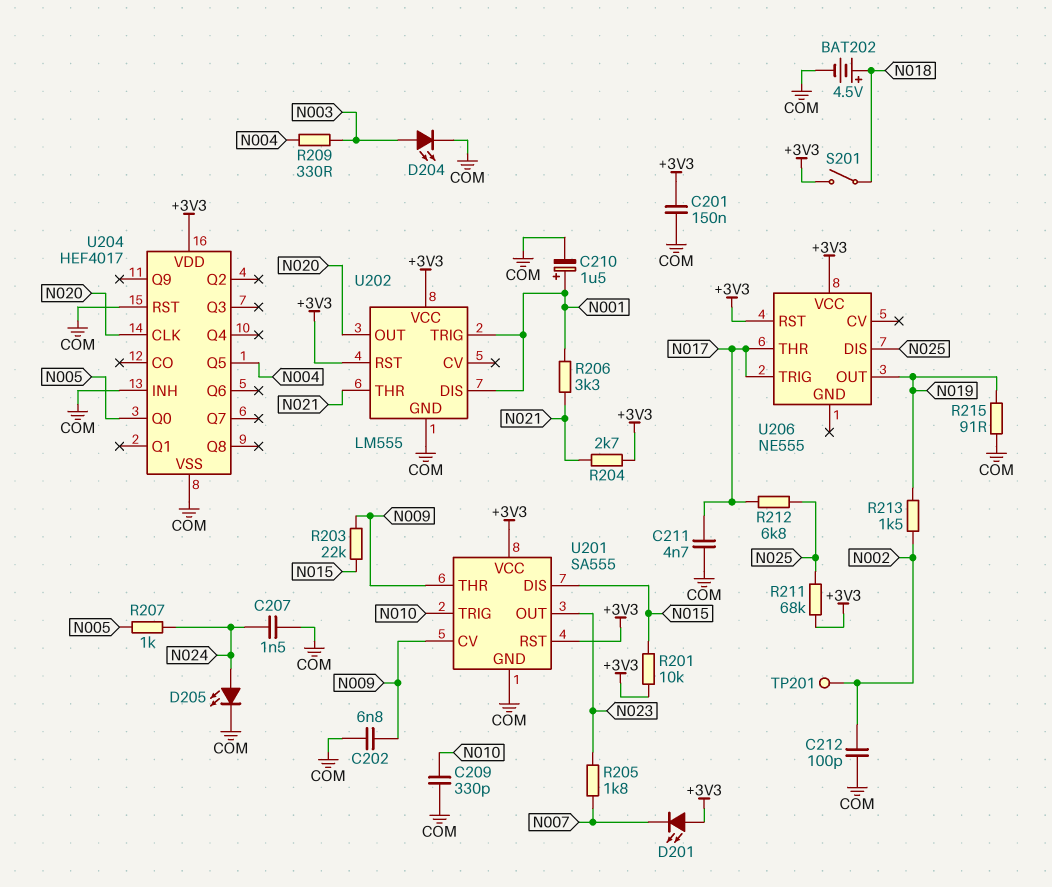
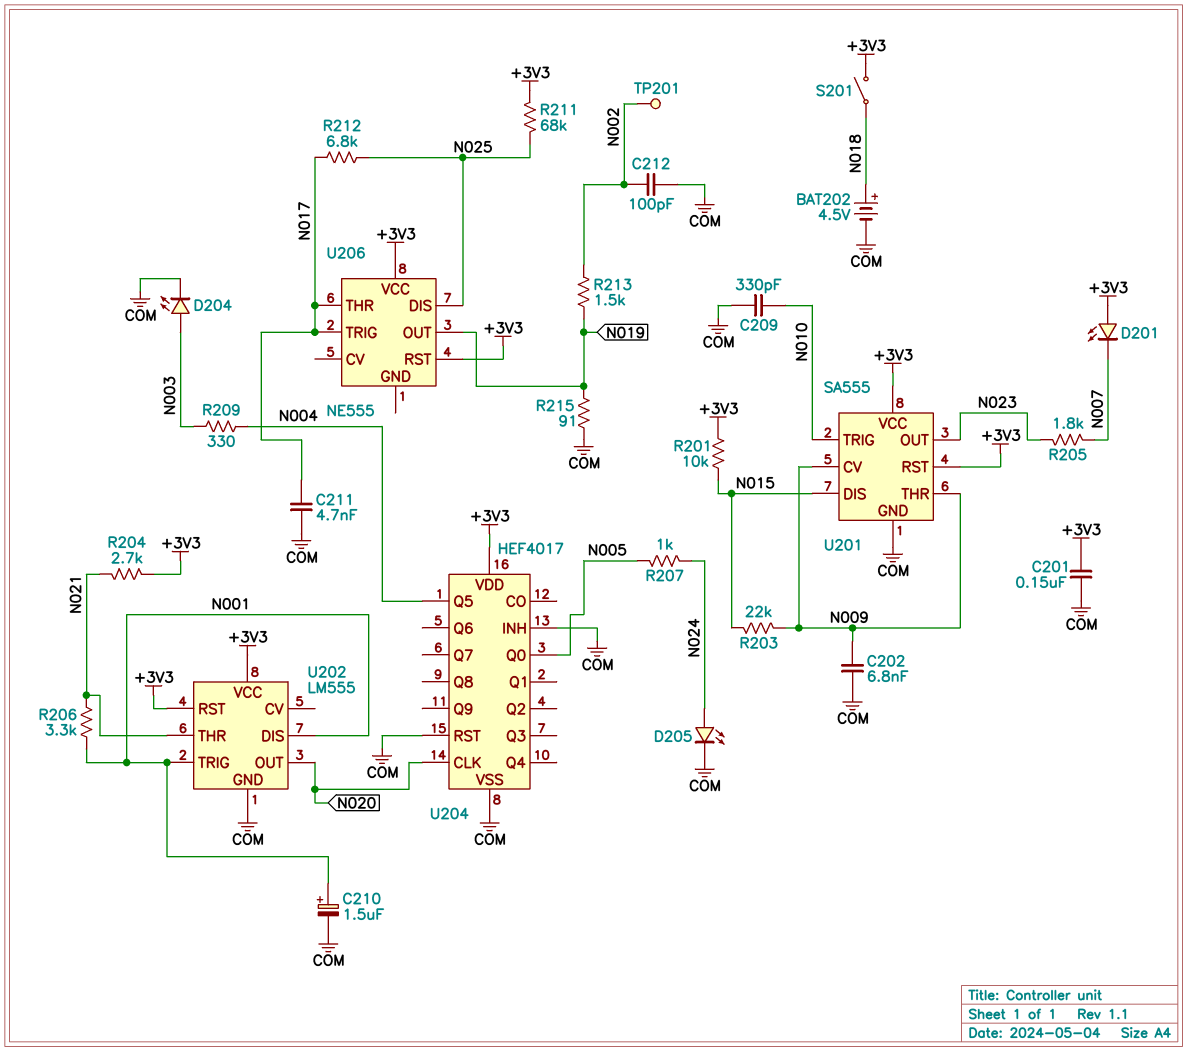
C207: 1.5nF (COM, N024) -> none

